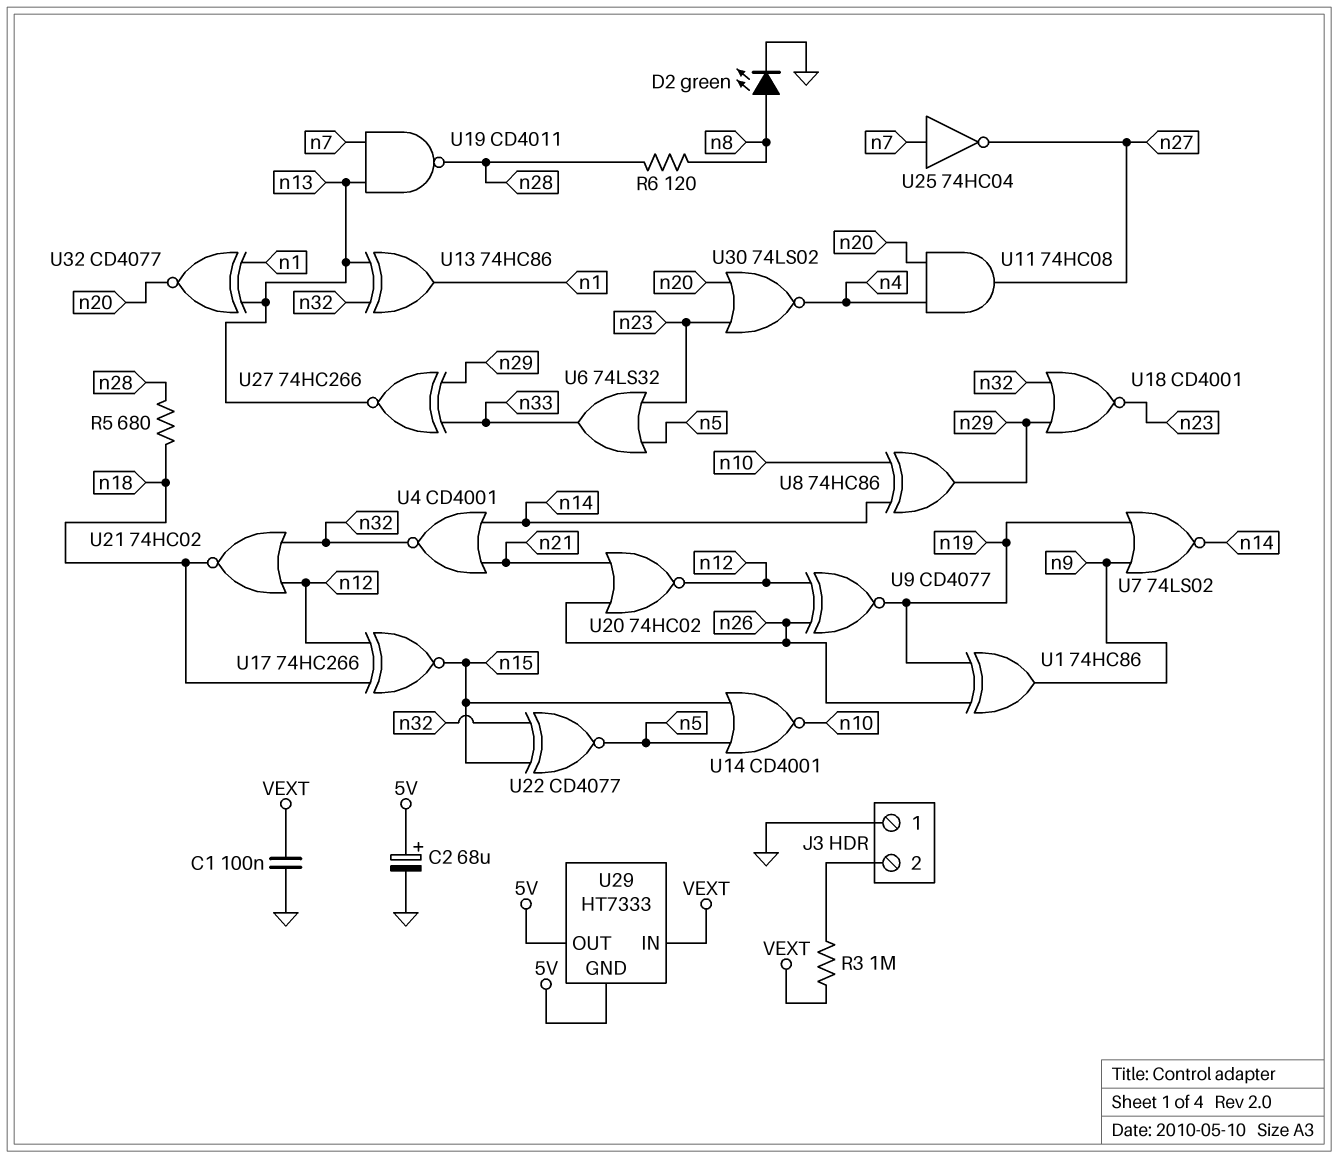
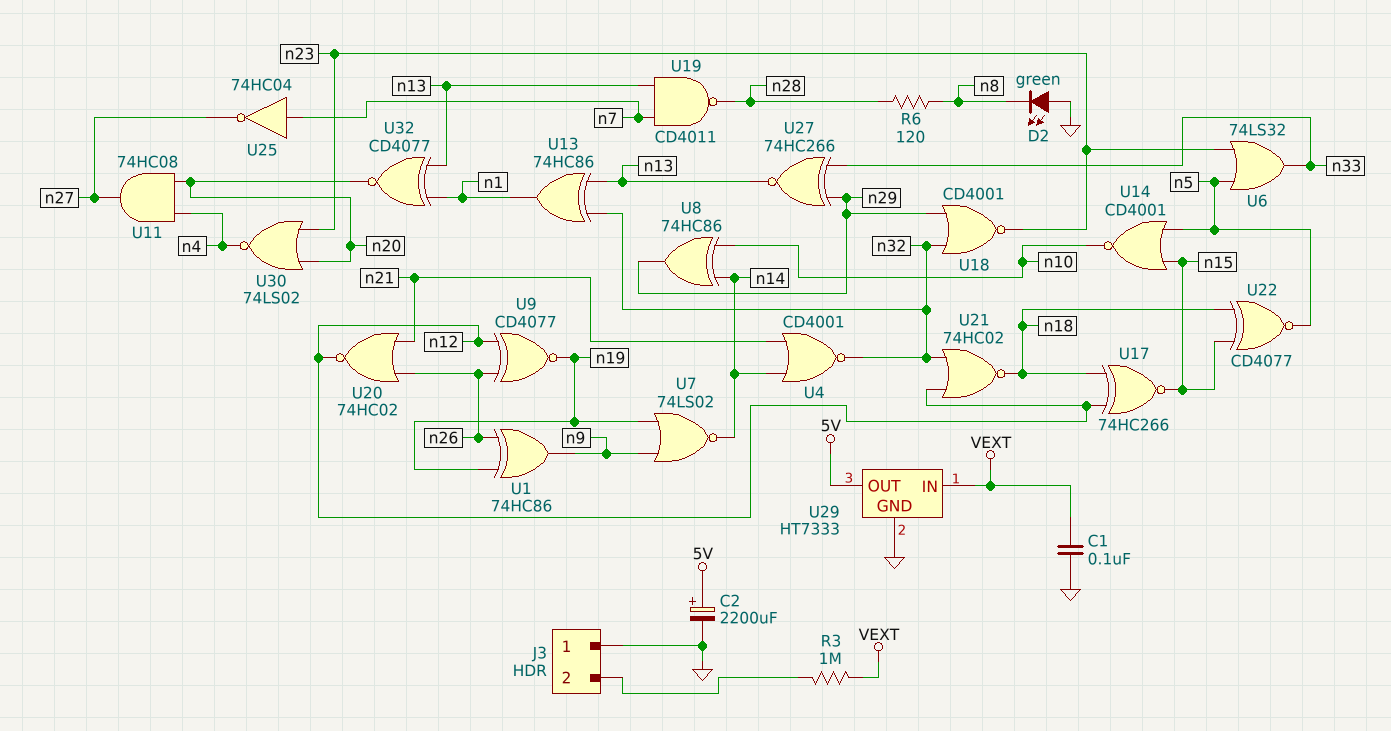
C2: 68uF (plus 5V, minus GND) -> 2200uF (plus 5V, minus GND)
D2: LED green (A n8, K GND) -> LED green (A GND, K n8)
R5: 680 (n18, n28) -> none
U22: XNOR CD4077 (in n15, in n32, out n5) -> XNOR CD4077 (in n15, in n18, out n5)
U29 pin GND: 5V -> GND

